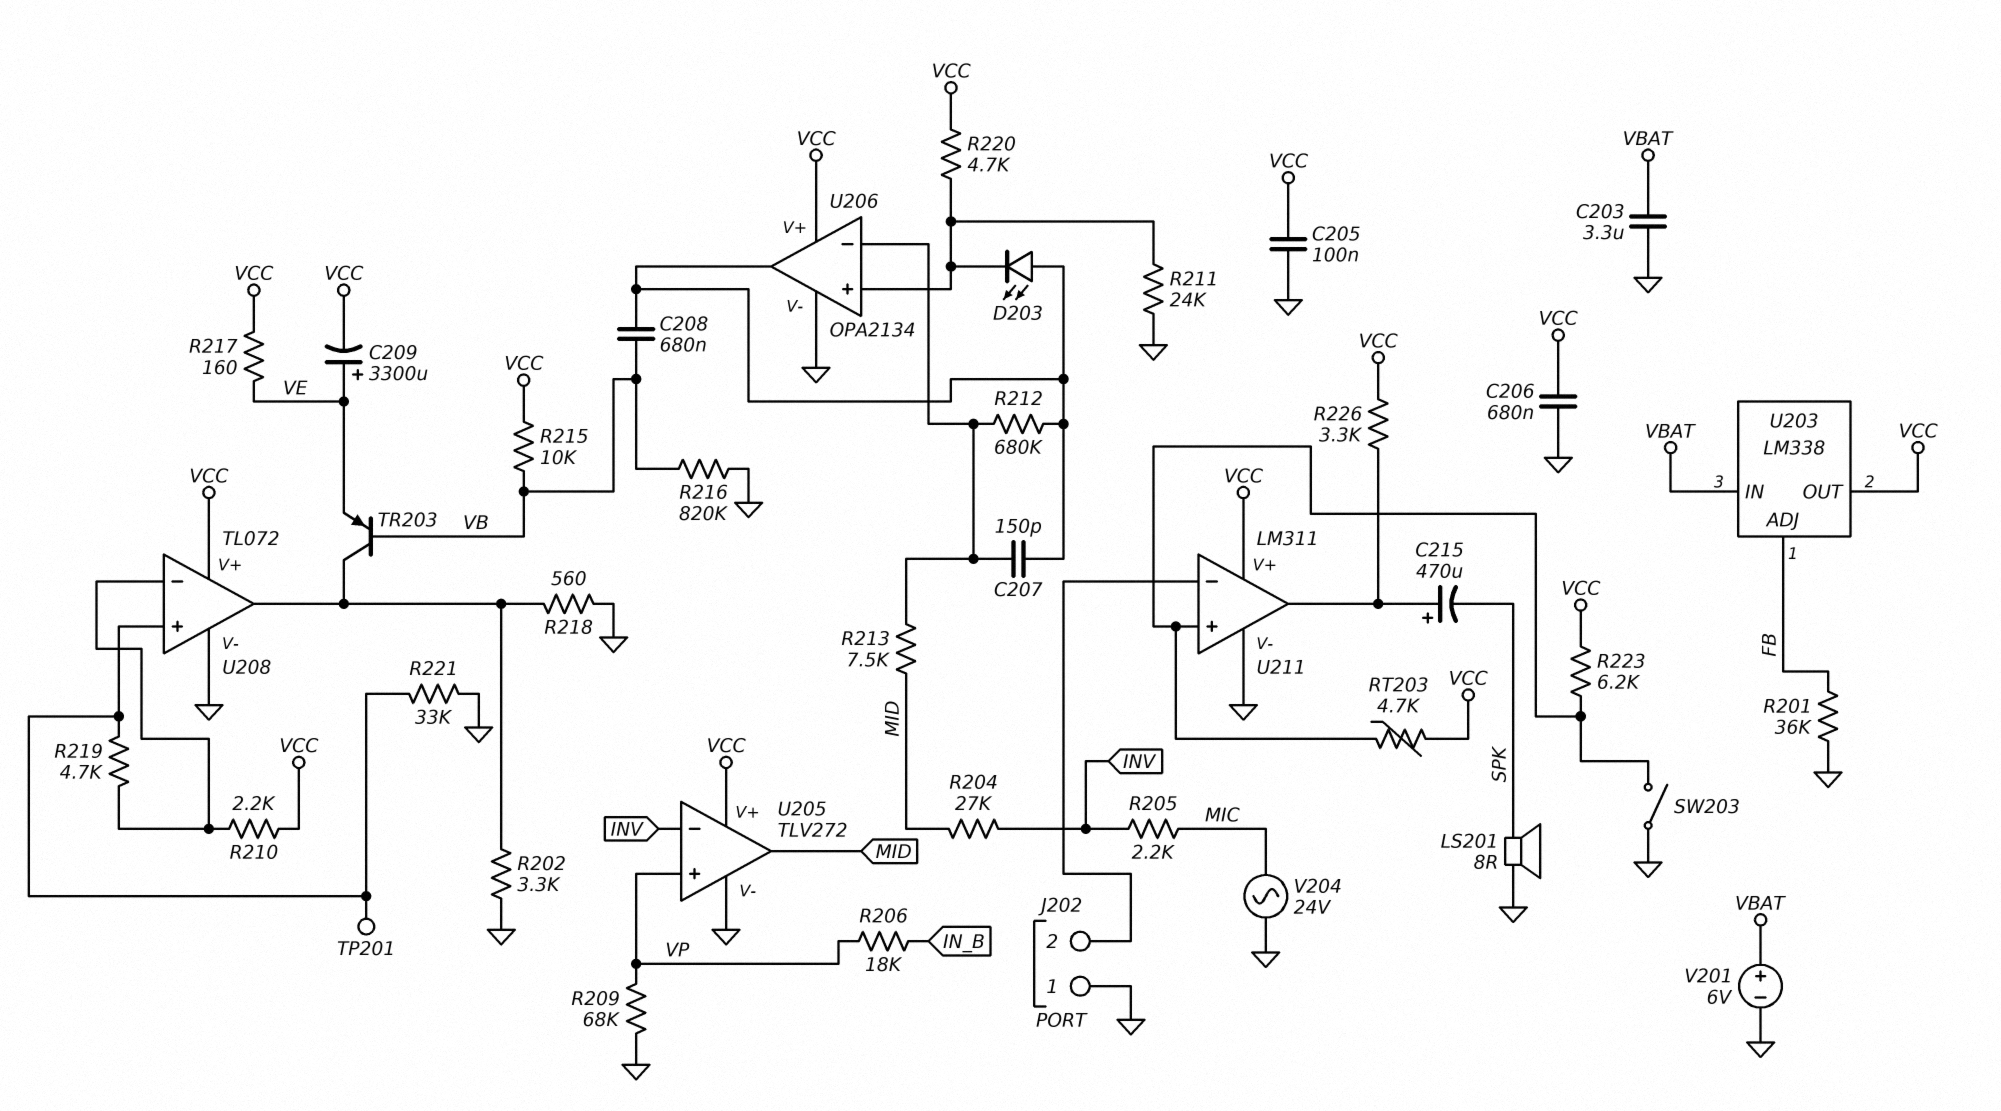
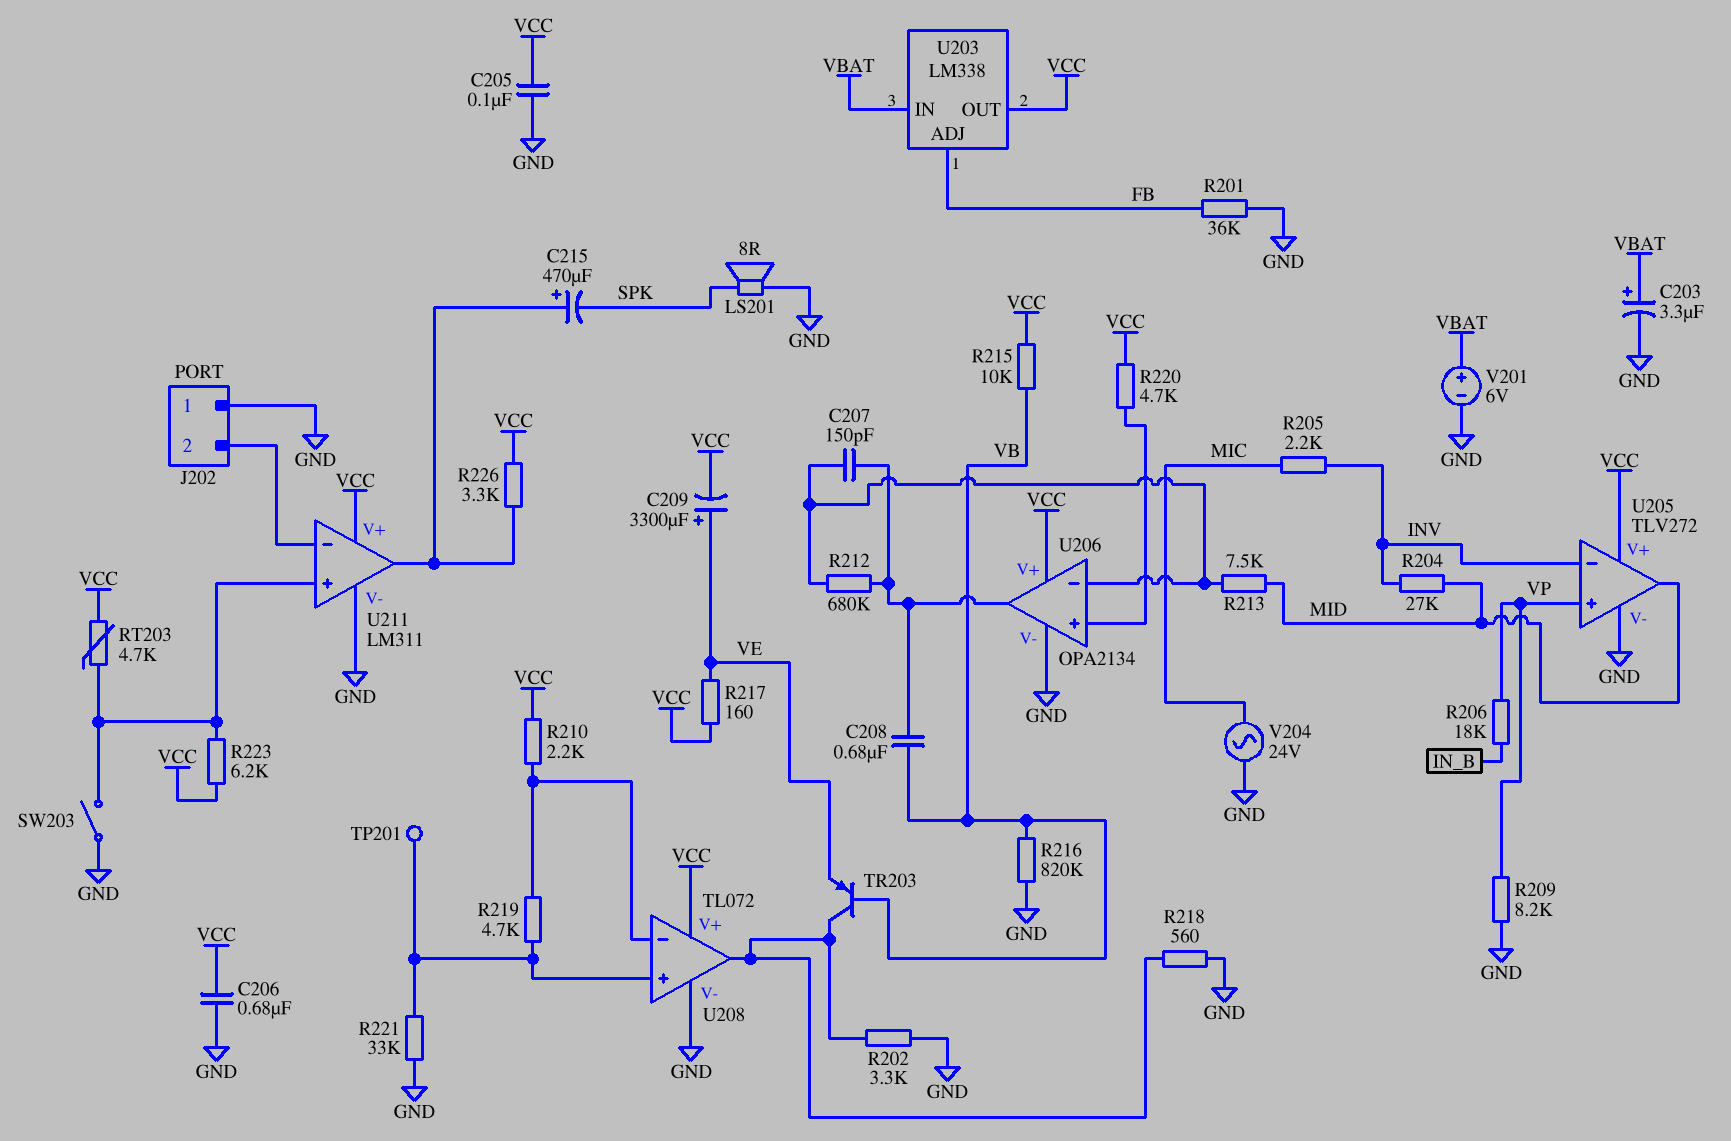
C203: 3.3uF (GND, VBAT) -> 3.3uF (plus VBAT, minus GND)
D203: LED (A U206/out, K U206/in+) -> none
R209: 68k (GND, VP) -> 8.2k (GND, VP)
R211: 24k (GND, U206/in+) -> none

